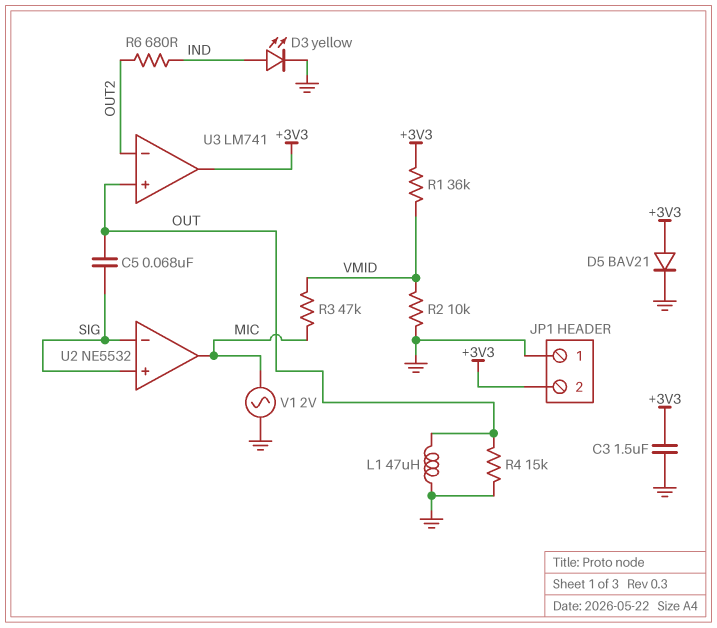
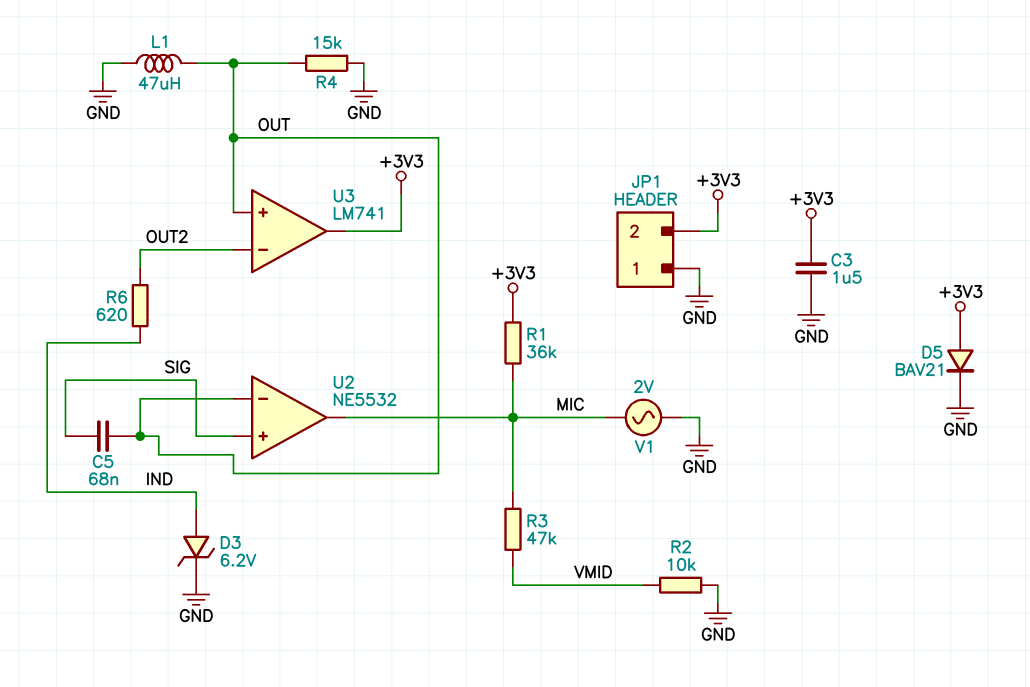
D3: LED yellow (A IND, K GND) -> zener 6.2V (A IND, K GND)
R1: 36k (+3V3, VMID) -> 36k (+3V3, MIC)
R6: 680 (IND, OUT2) -> 620 (IND, OUT2)
U2 pin in-: SIG -> OUT

